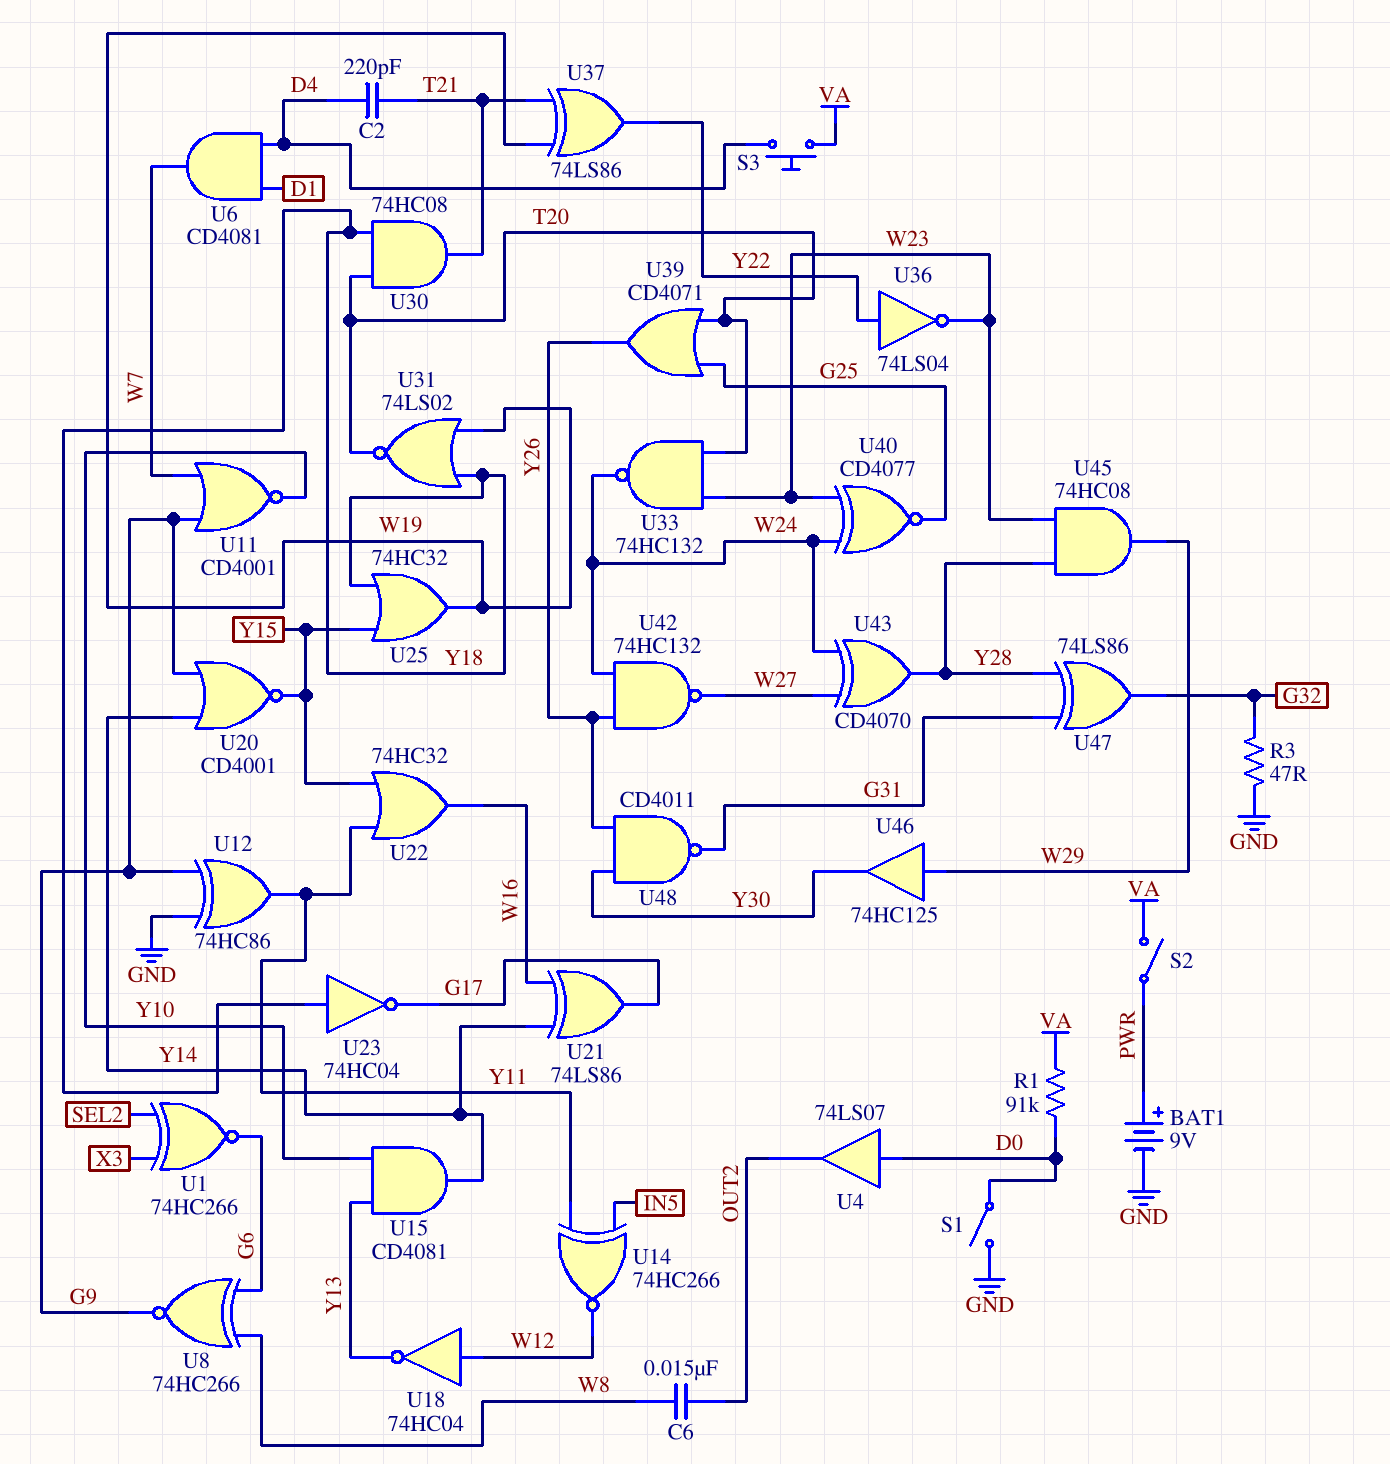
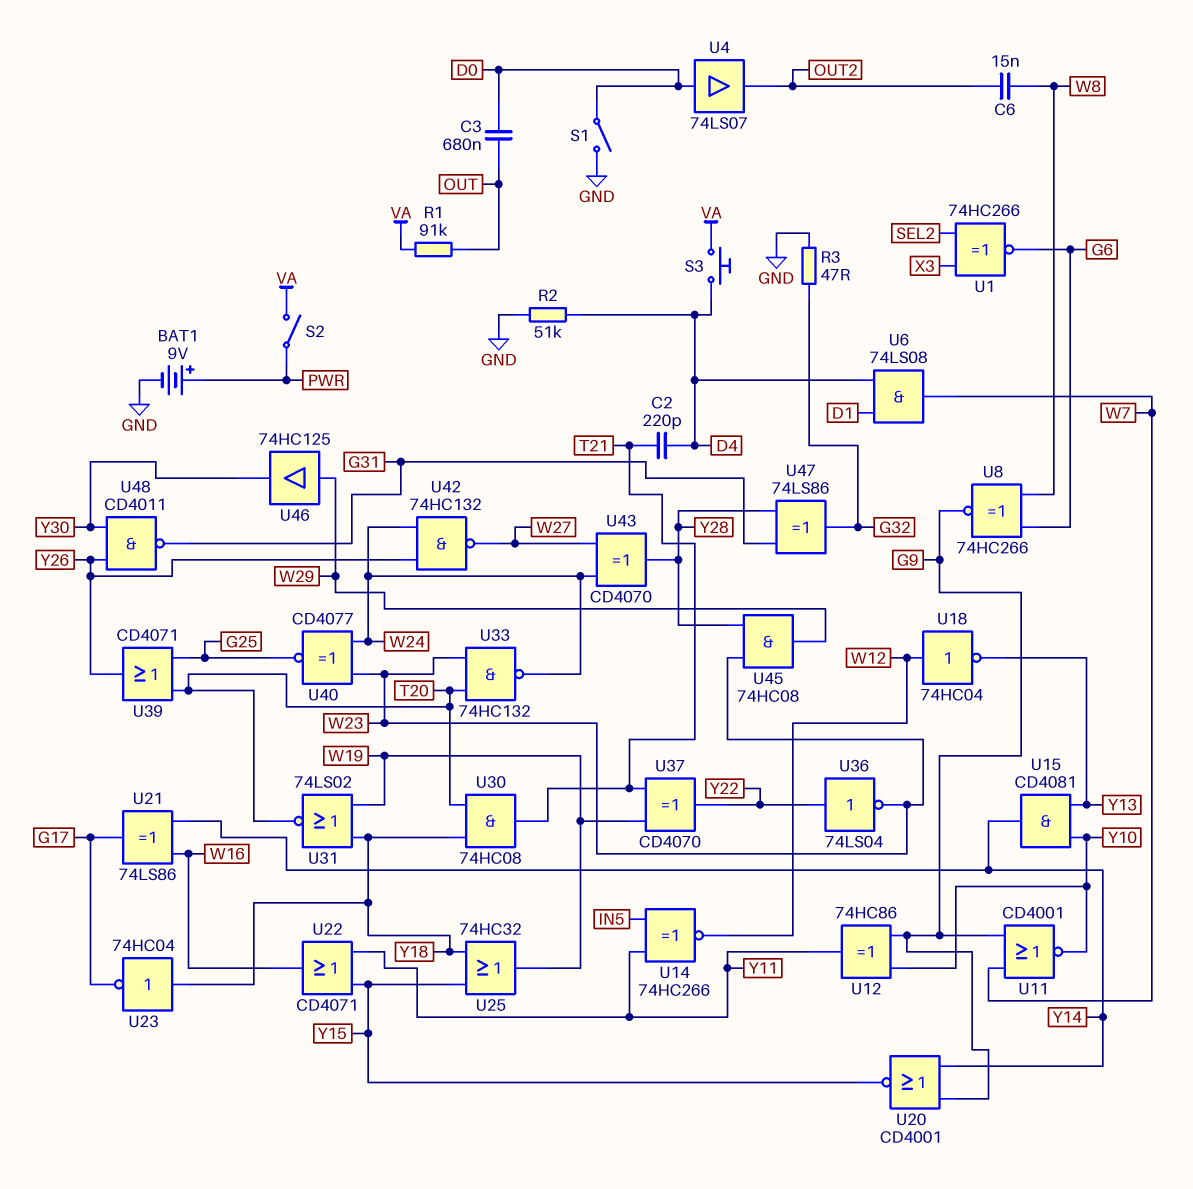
C3: none -> 680nF (D0, OUT)
R1: 91k (D0, VA) -> 91k (OUT, VA)
R2: none -> 51k (D4, GND)
U6: AND CD4081 (in D1, in D4, out W7) -> AND 74LS08 (in D1, in D4, out W7)
U12: XOR 74HC86 (in G9, in GND, out Y11) -> XOR 74HC86 (in G9, in Y10, out Y11)
U22: OR 74HC32 (in Y11, in Y15, out W16) -> OR CD4071 (in Y11, in Y15, out W16)
U37: XOR 74LS86 (in T21, in W19, out Y22) -> XOR CD4070 (in T21, in W19, out Y22)

